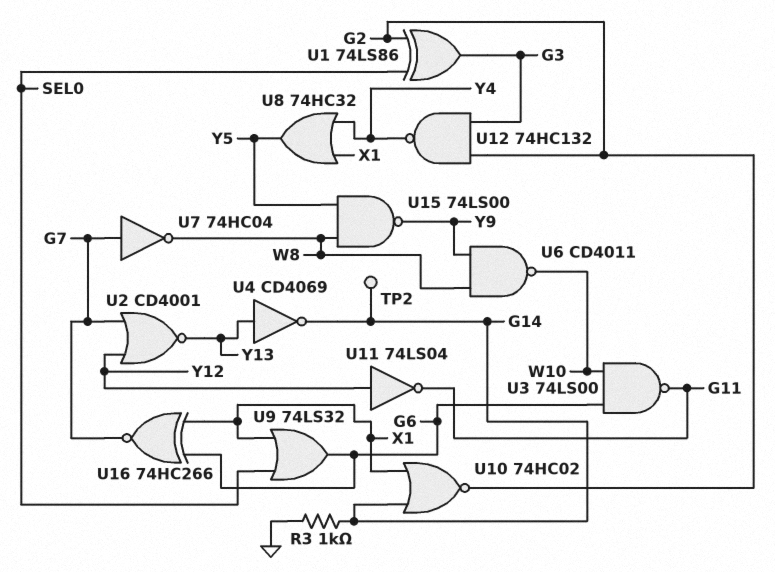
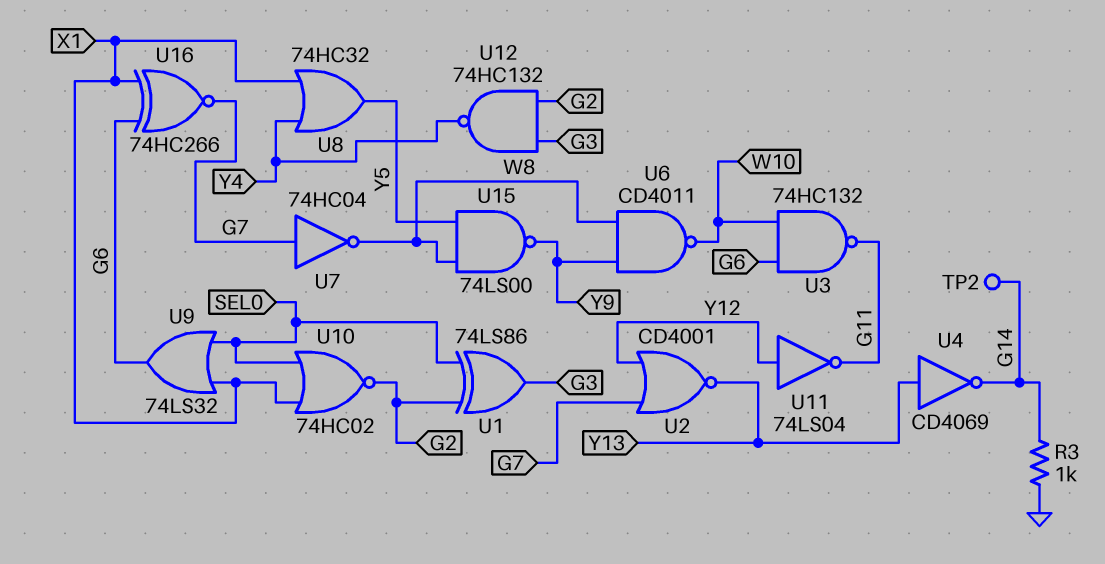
U3: NAND 74LS00 (in G6, in W10, out G11) -> NAND 74HC132 (in G6, in W10, out G11)
U10: NOR 74HC02 (in G14, in X1, out G2) -> NOR 74HC02 (in SEL0, in X1, out G2)

